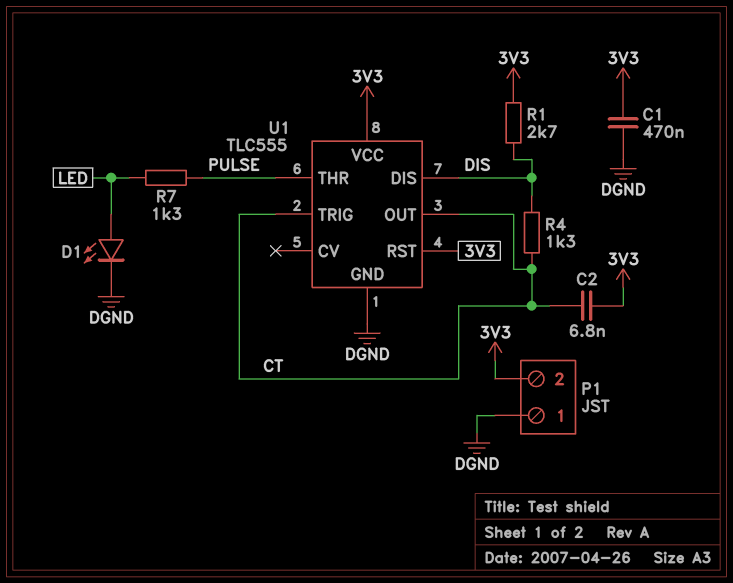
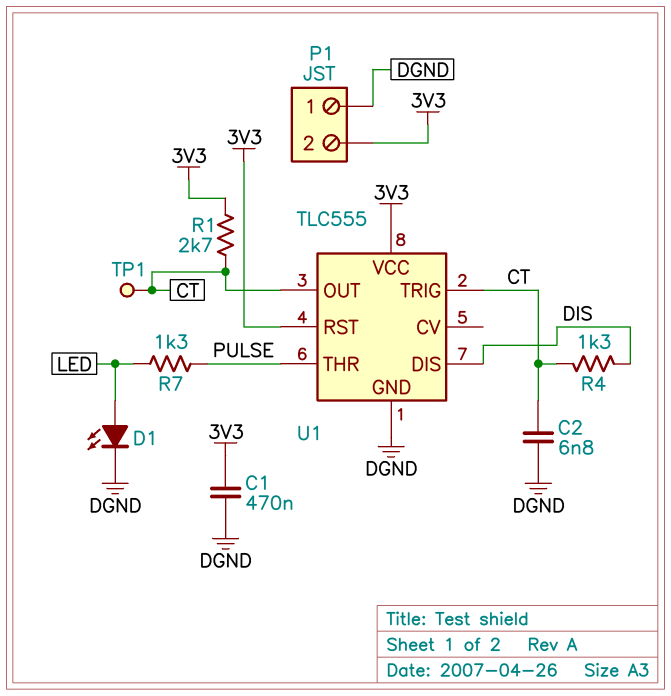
C2: 6.8nF (3V3, CT) -> 6.8nF (CT, DGND)
R1: 2.7k (3V3, DIS) -> 2.7k (3V3, CT)
TP1: none -> test point (CT)

